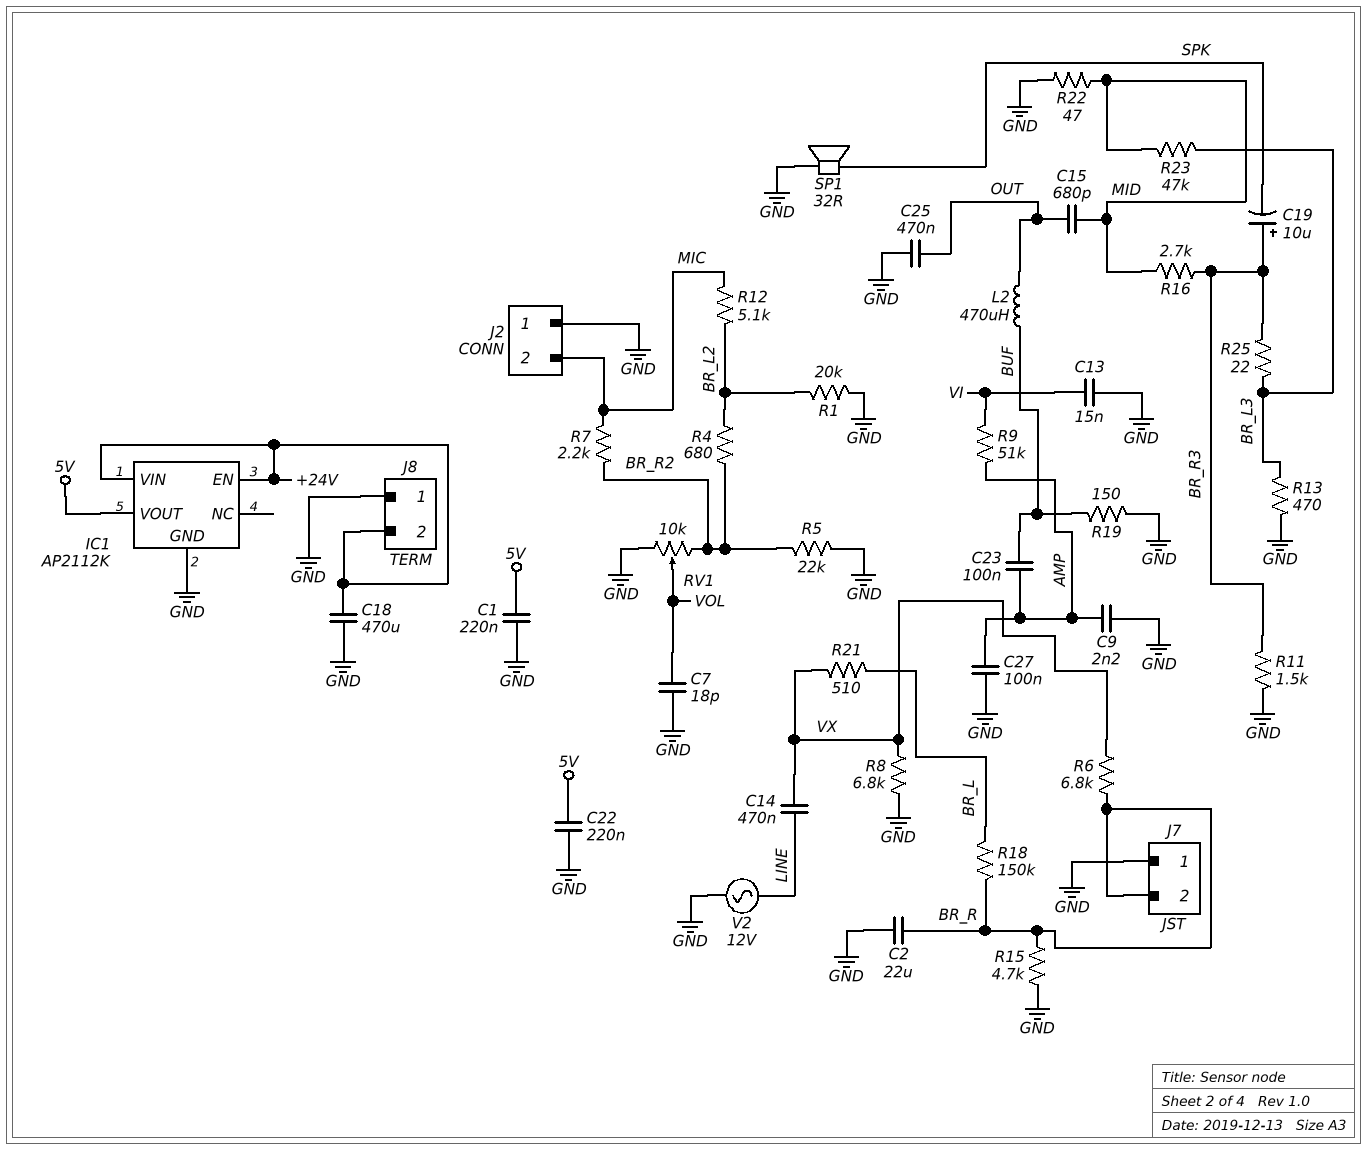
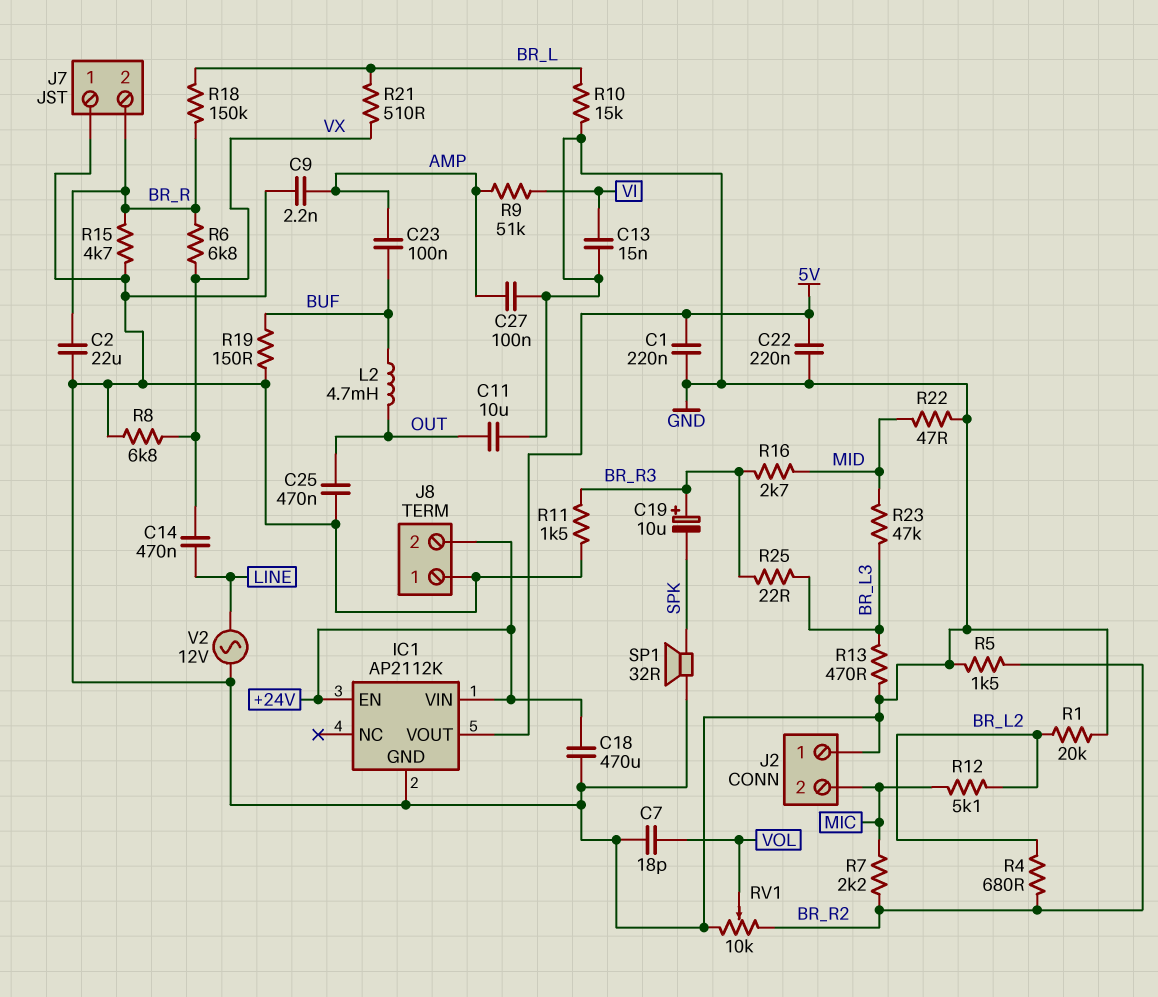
C11: none -> 10uF (GND, OUT)
C15: 680pF (MID, OUT) -> none
L2: 470uH (BUF, OUT) -> 4.7mH (BUF, OUT)
R5: 22k (BR_R2, GND) -> 1.5k (BR_R2, GND)
R10: none -> 15k (BR_L, GND)

